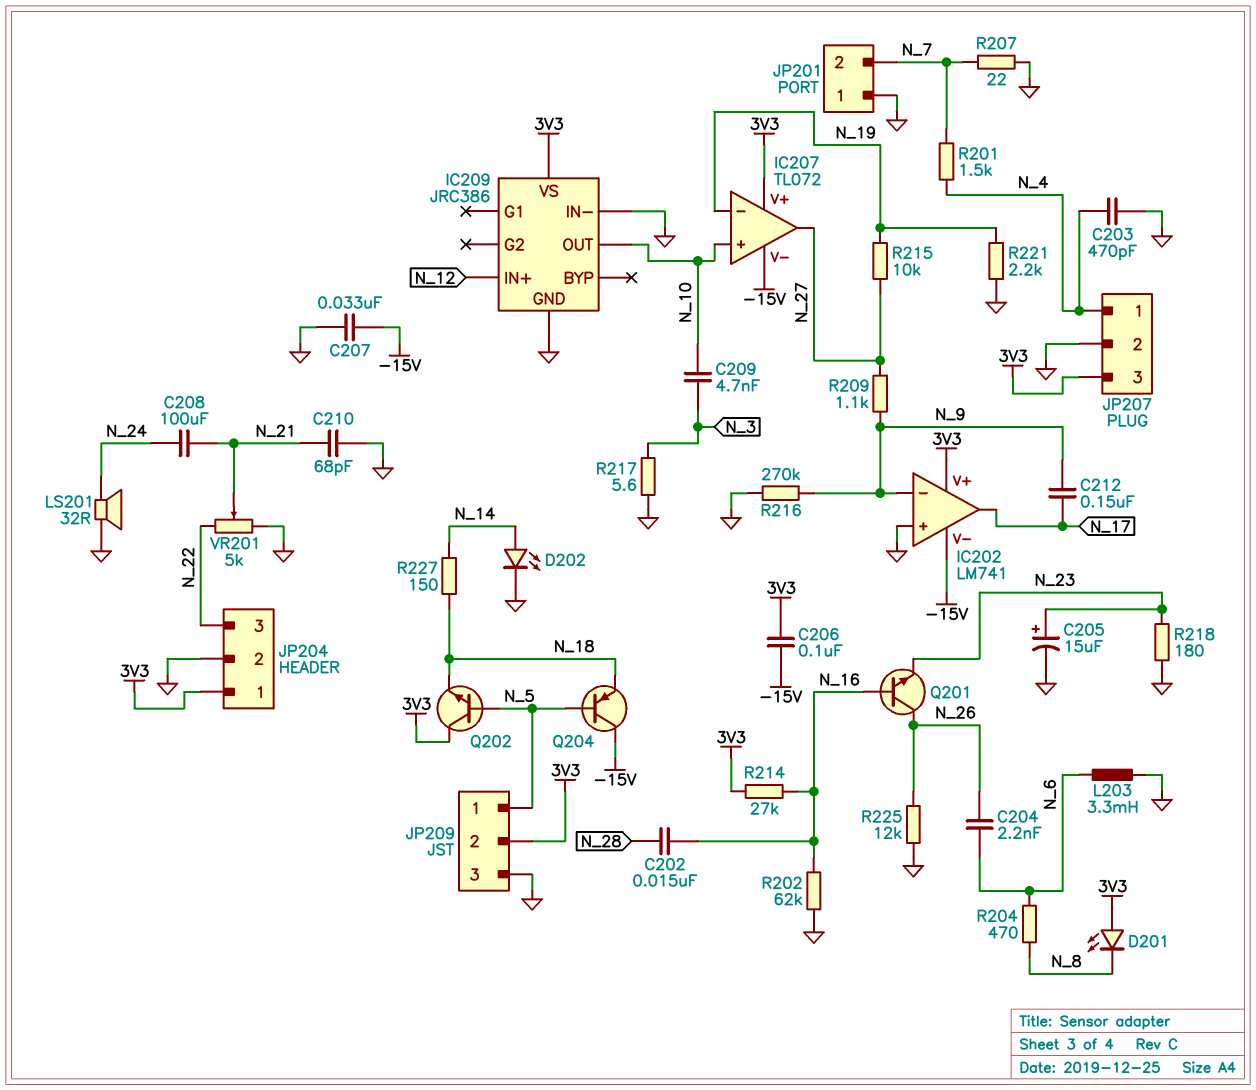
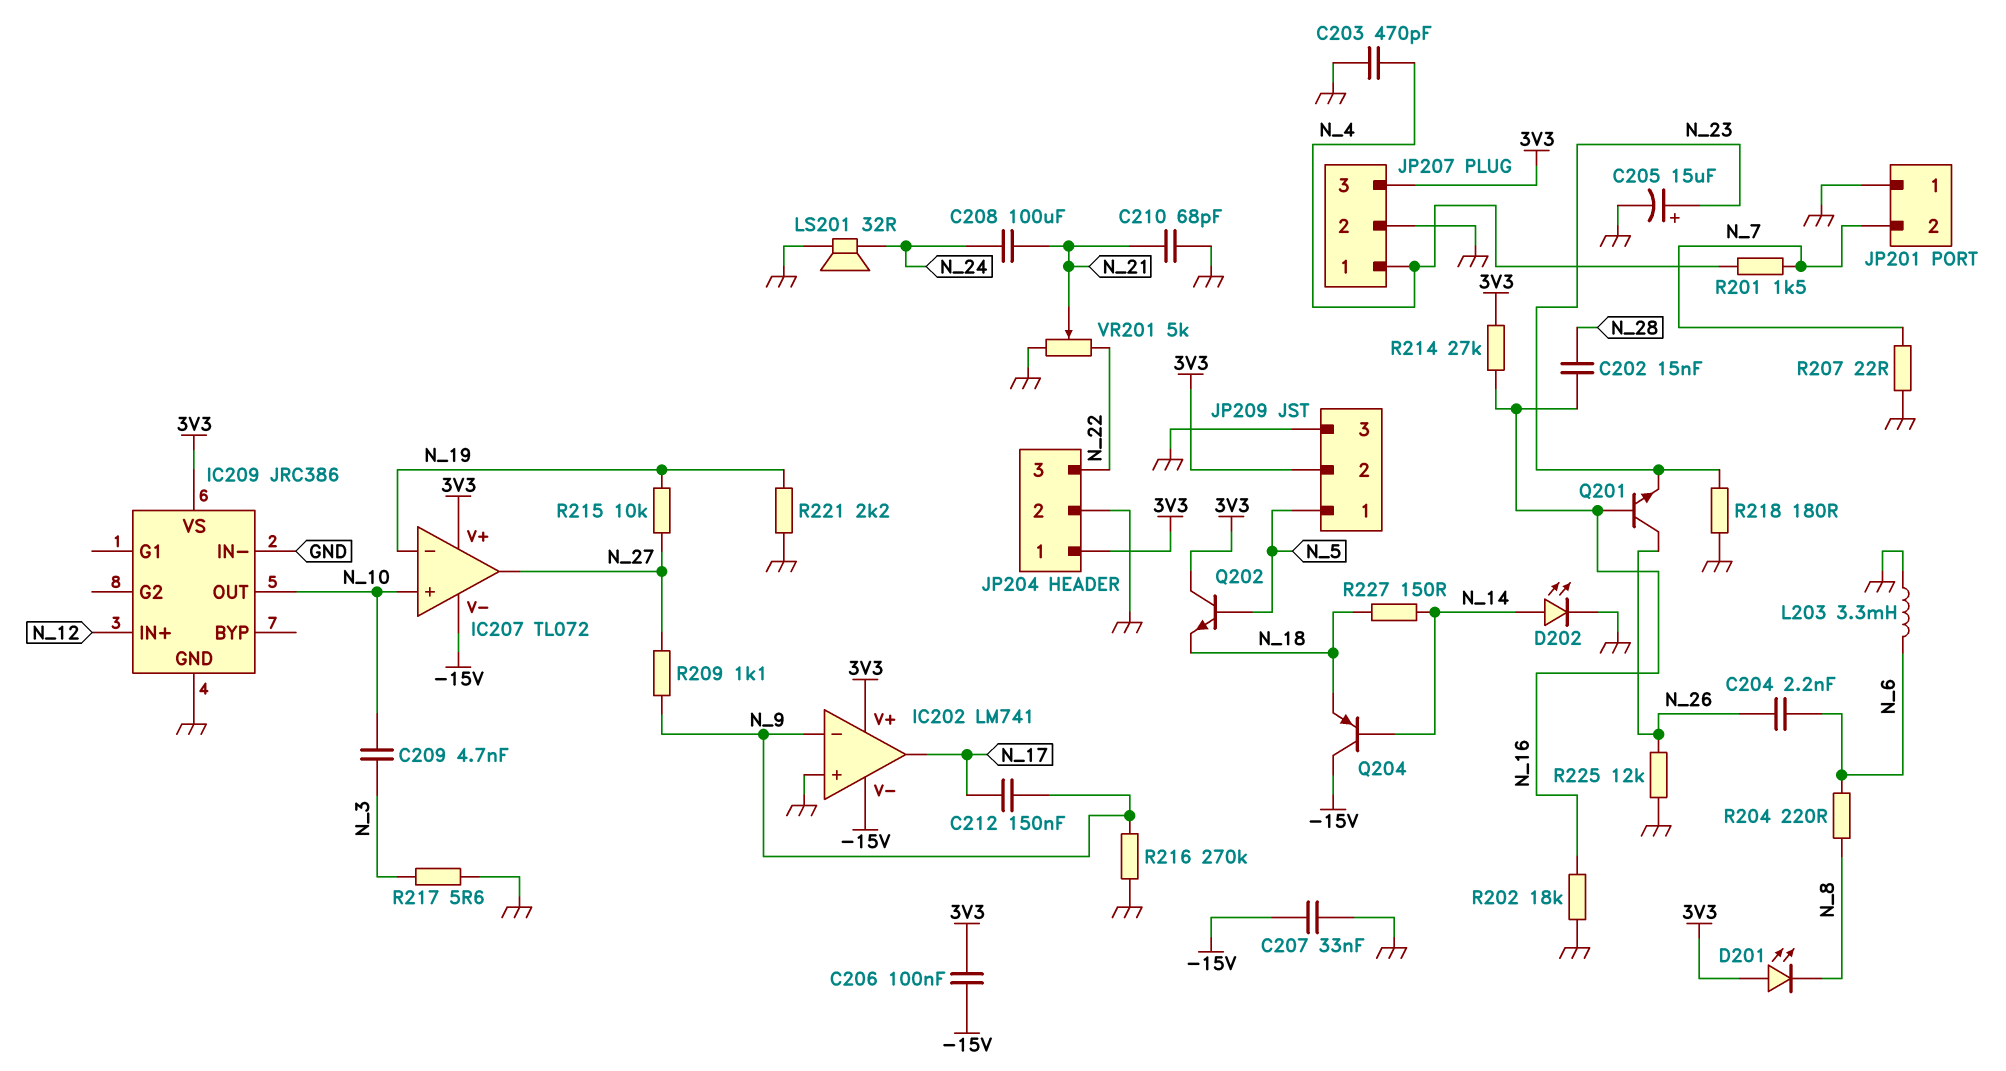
Q204: PNP (B N_5, C -15V, E N_18) -> PNP (B N_14, C -15V, E N_18)
R202: 62k (GND, N_16) -> 18k (GND, N_16)
R204: 470 (N_6, N_8) -> 220 (N_6, N_8)

